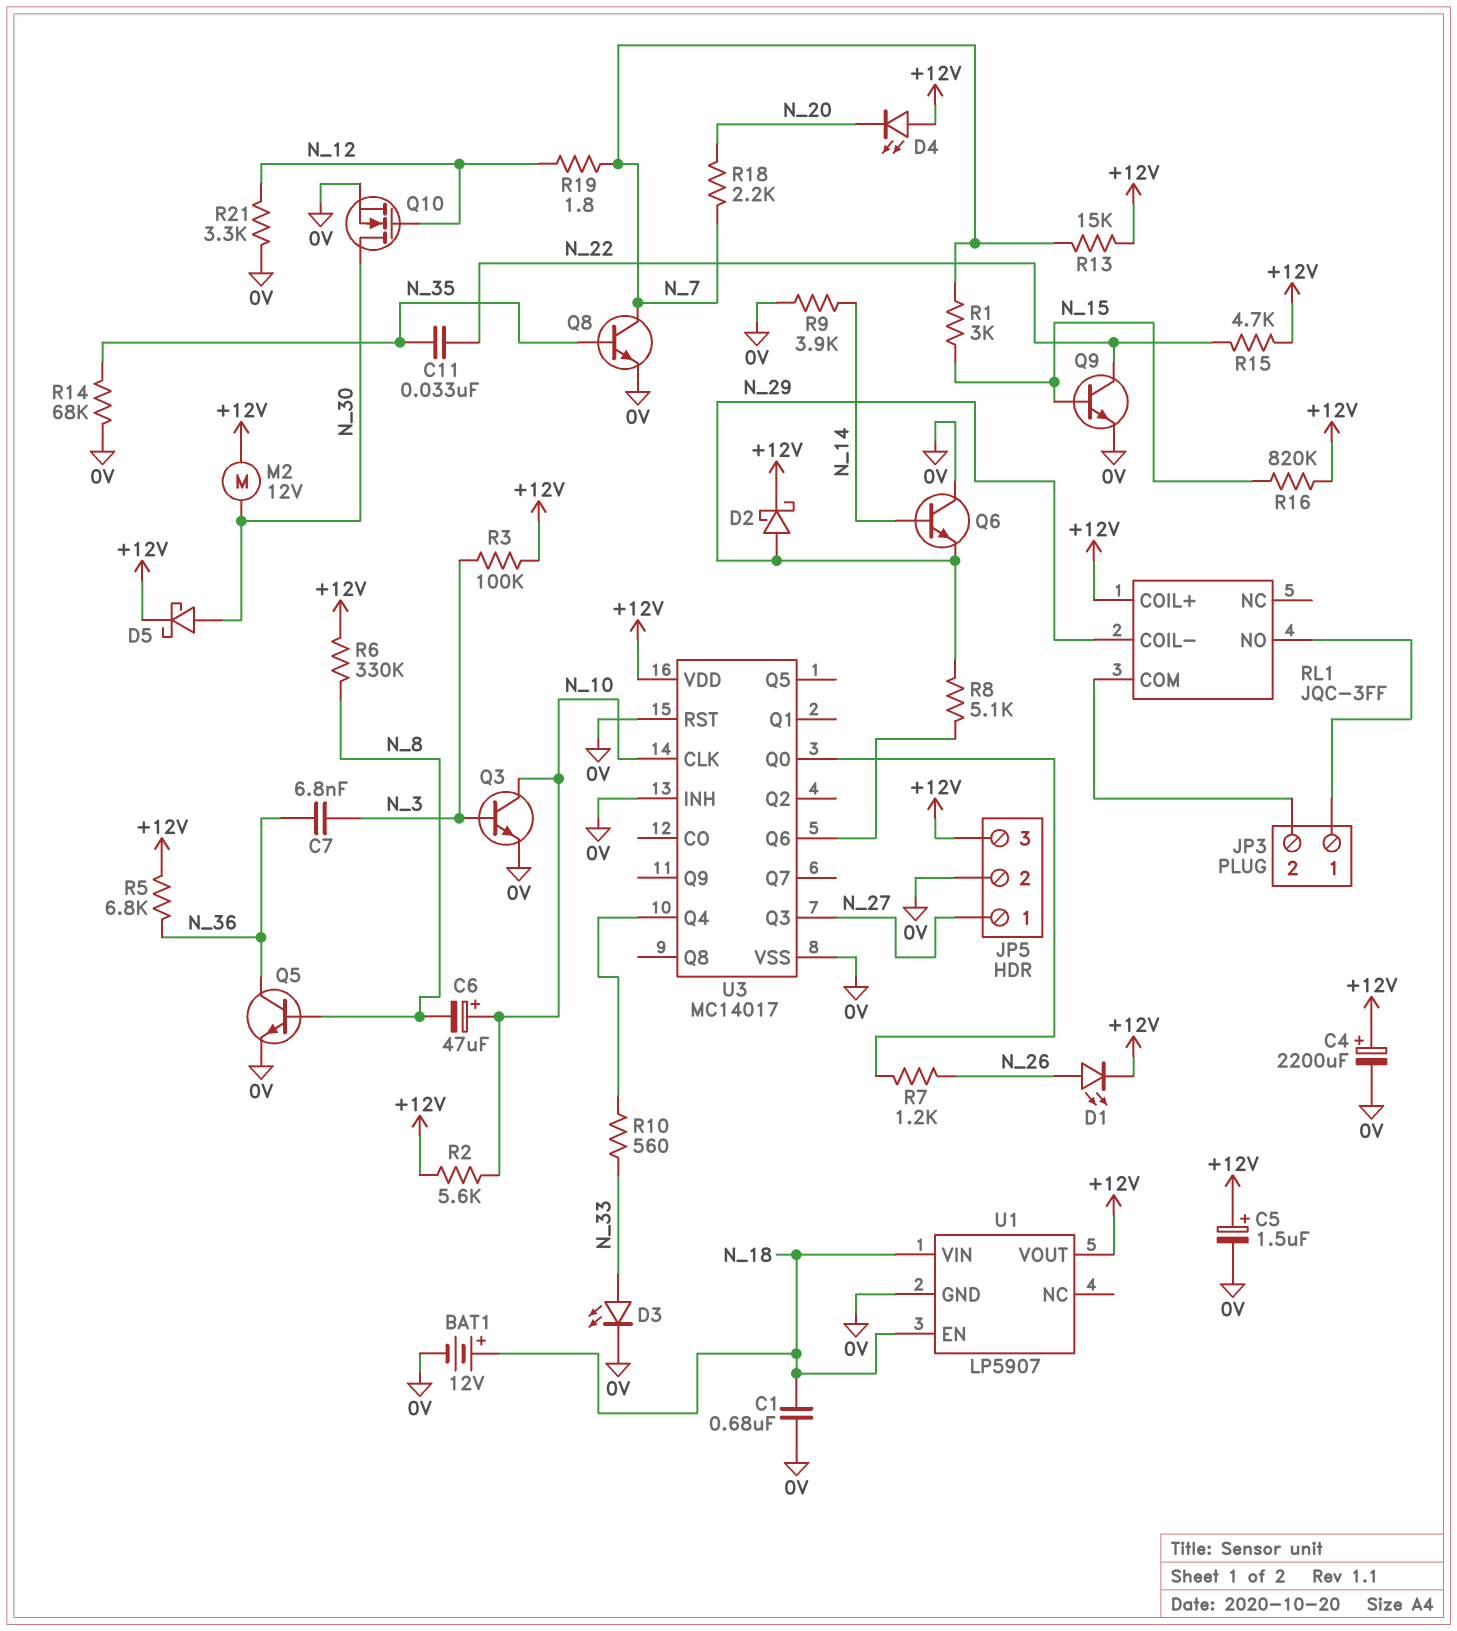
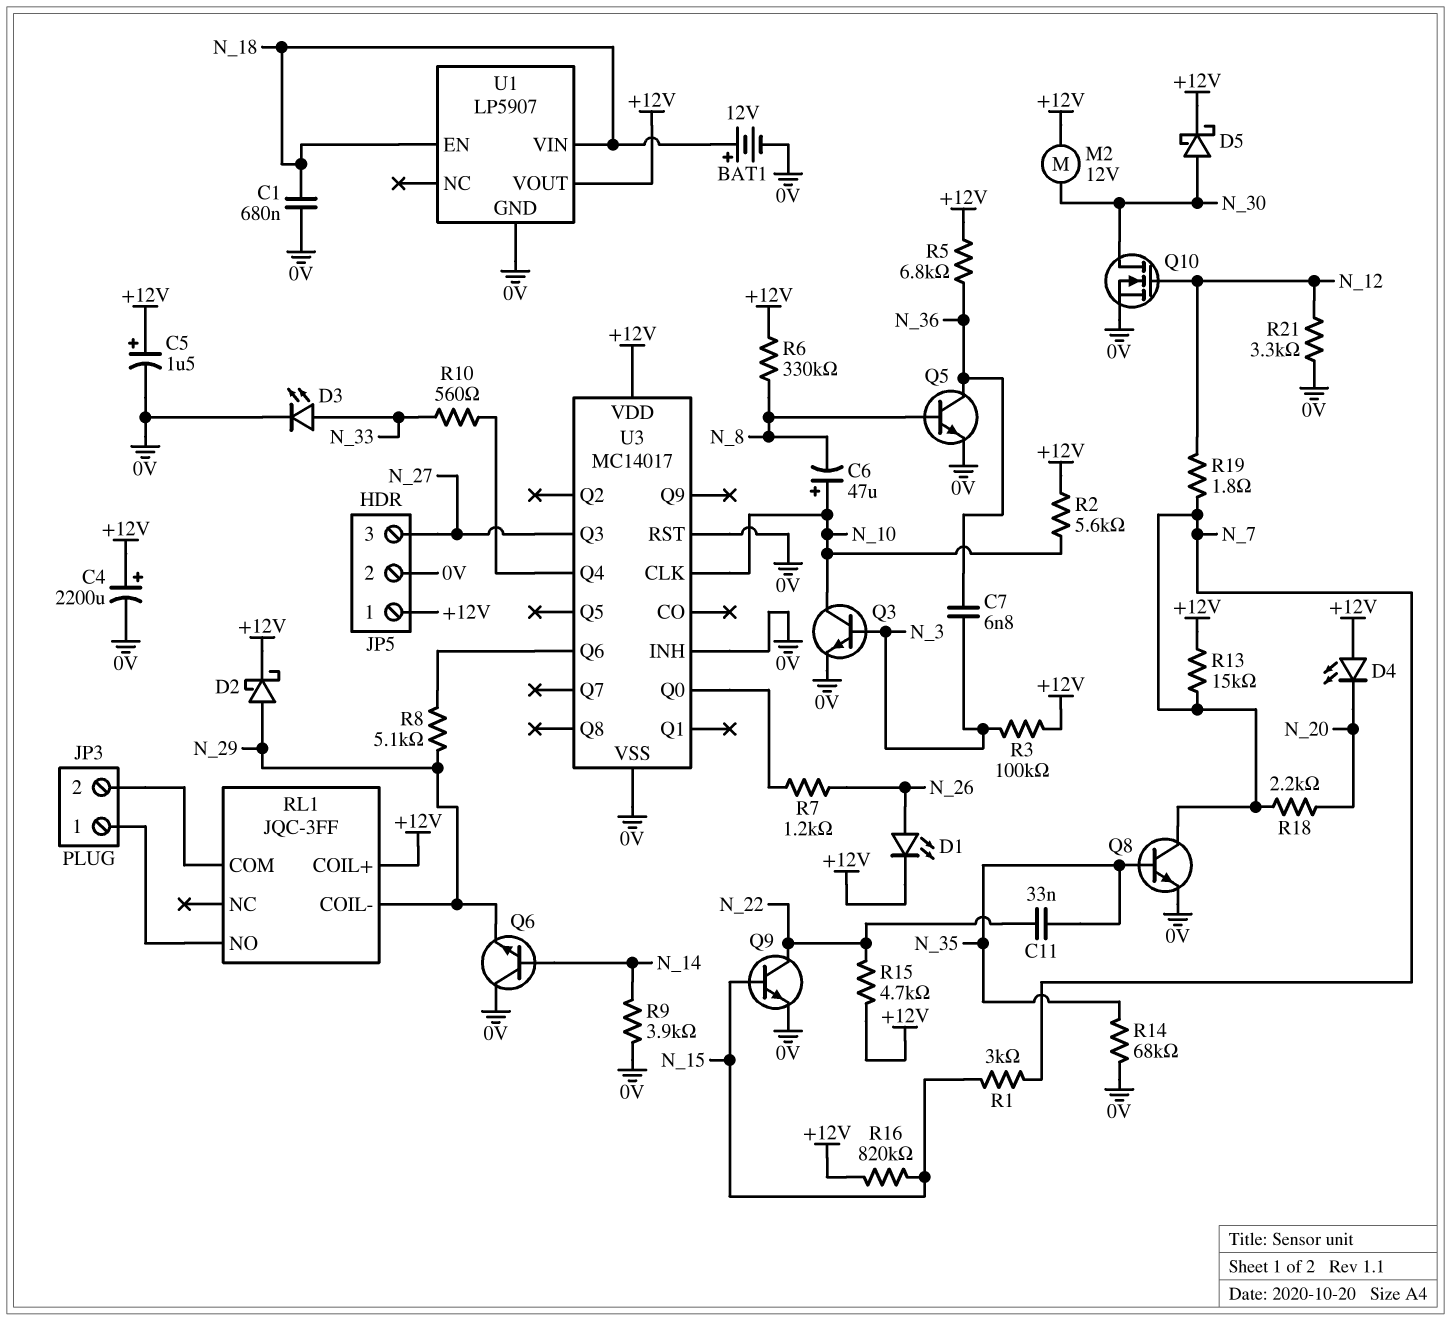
JP5 pin 1: N_27 -> +12V
JP5 pin 3: +12V -> N_27

